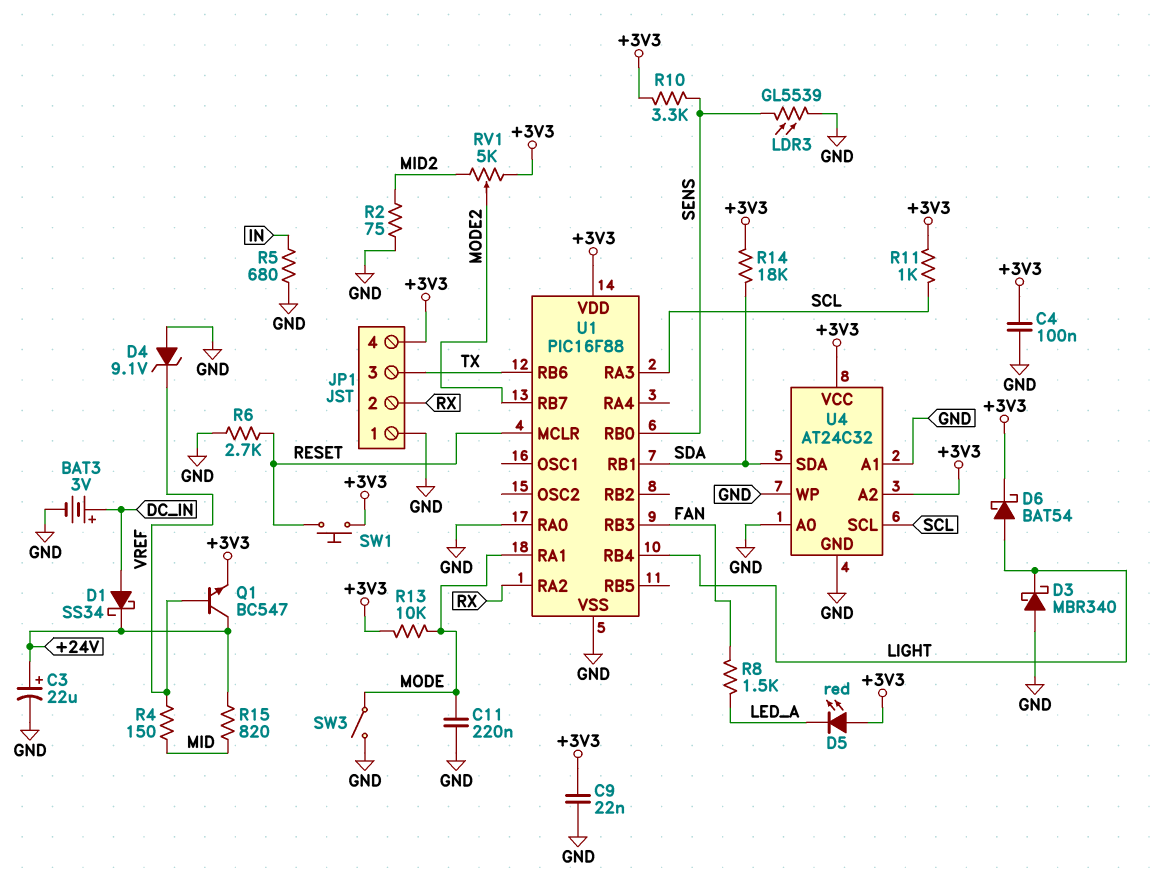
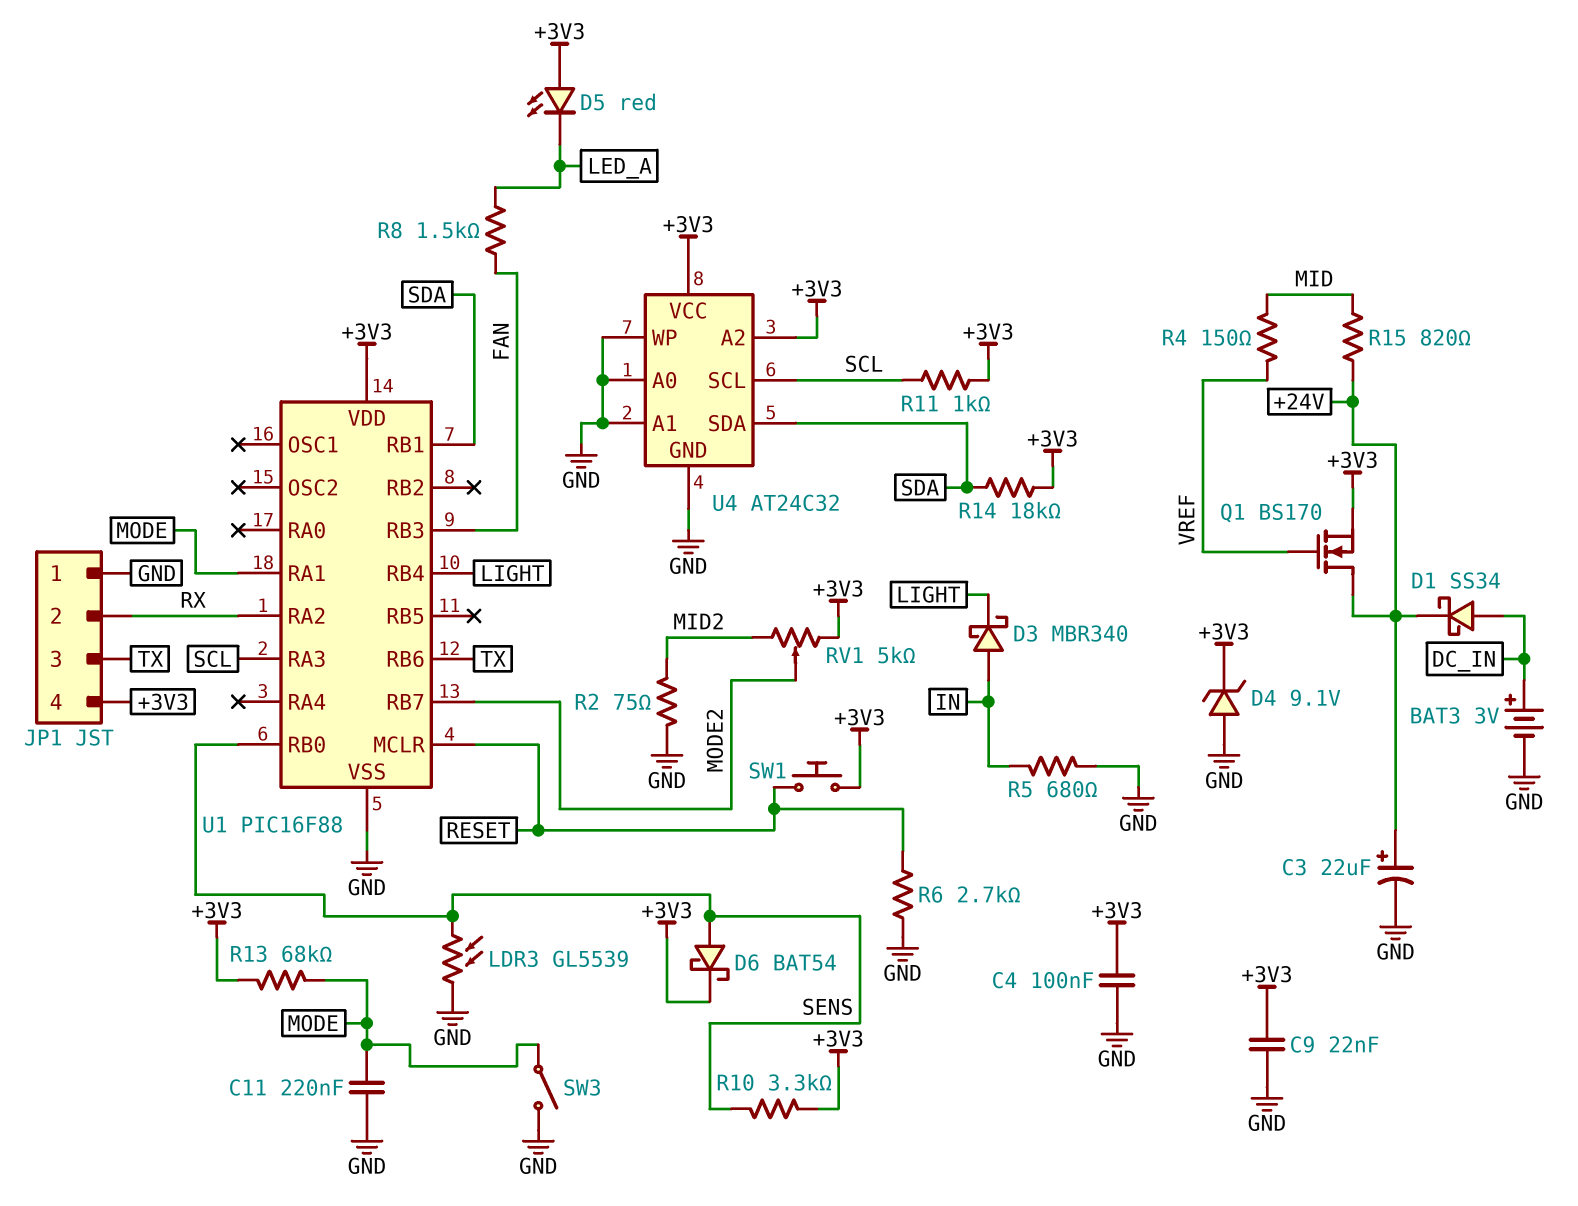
D3: schottky MBR340 (A GND, K LIGHT) -> schottky MBR340 (A IN, K LIGHT)
D4: zener 9.1V (A GND, K VREF) -> zener 9.1V (A GND, K +3V3)
D6: schottky BAT54 (A LIGHT, K +3V3) -> schottky BAT54 (A SENS, K +3V3)
Q1: NPN BC547 (B VREF, C +24V, E +3V3) -> NMOS BS170 (G VREF, D +24V, S +3V3)
R13: 10k (+3V3, MODE) -> 68k (+3V3, MODE)
U1 pin RA0: GND -> none

